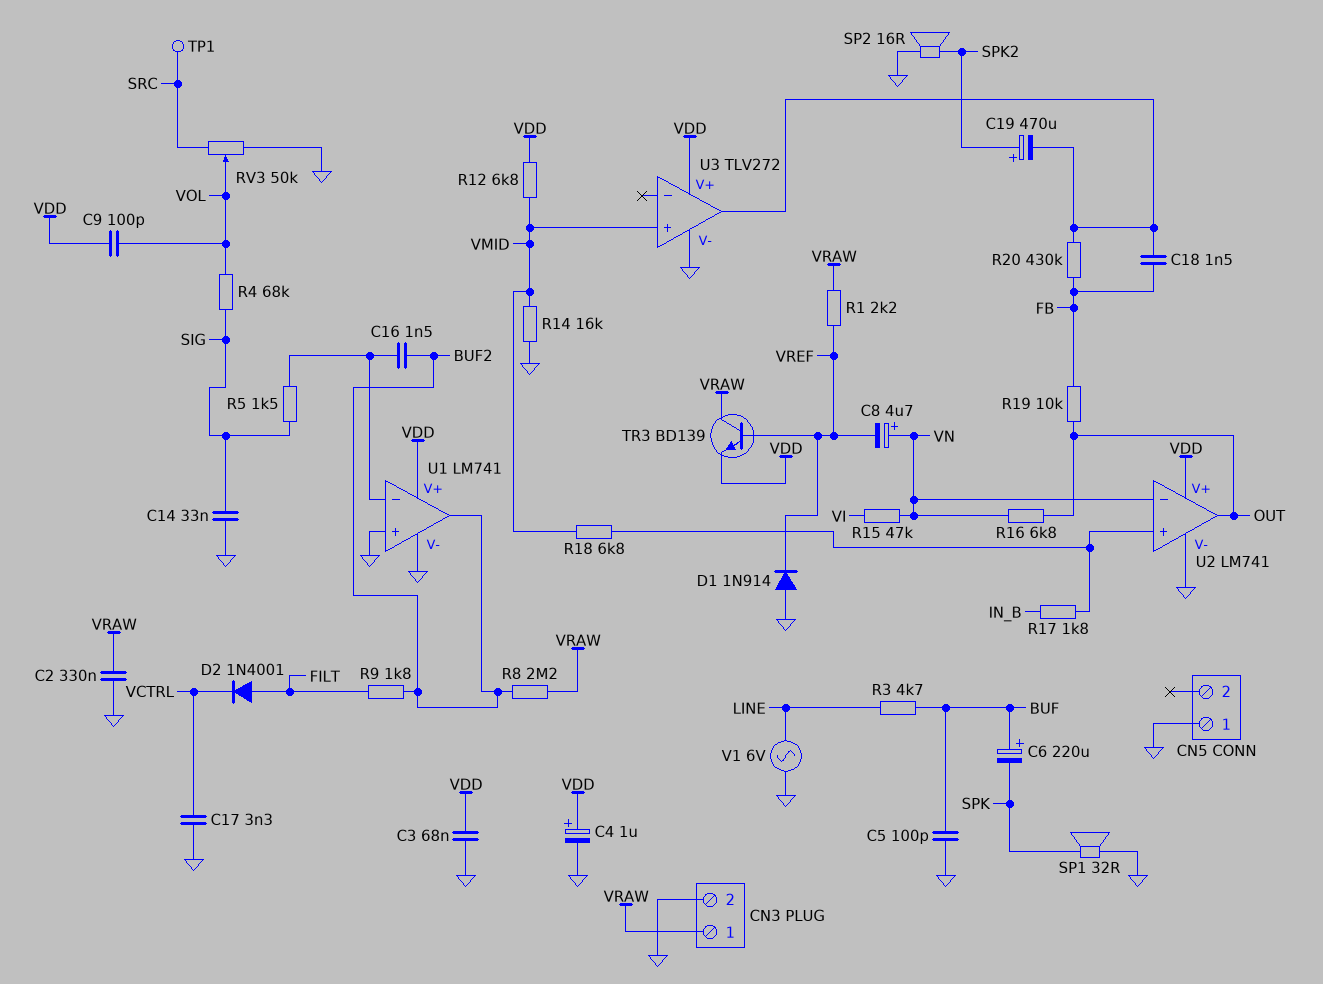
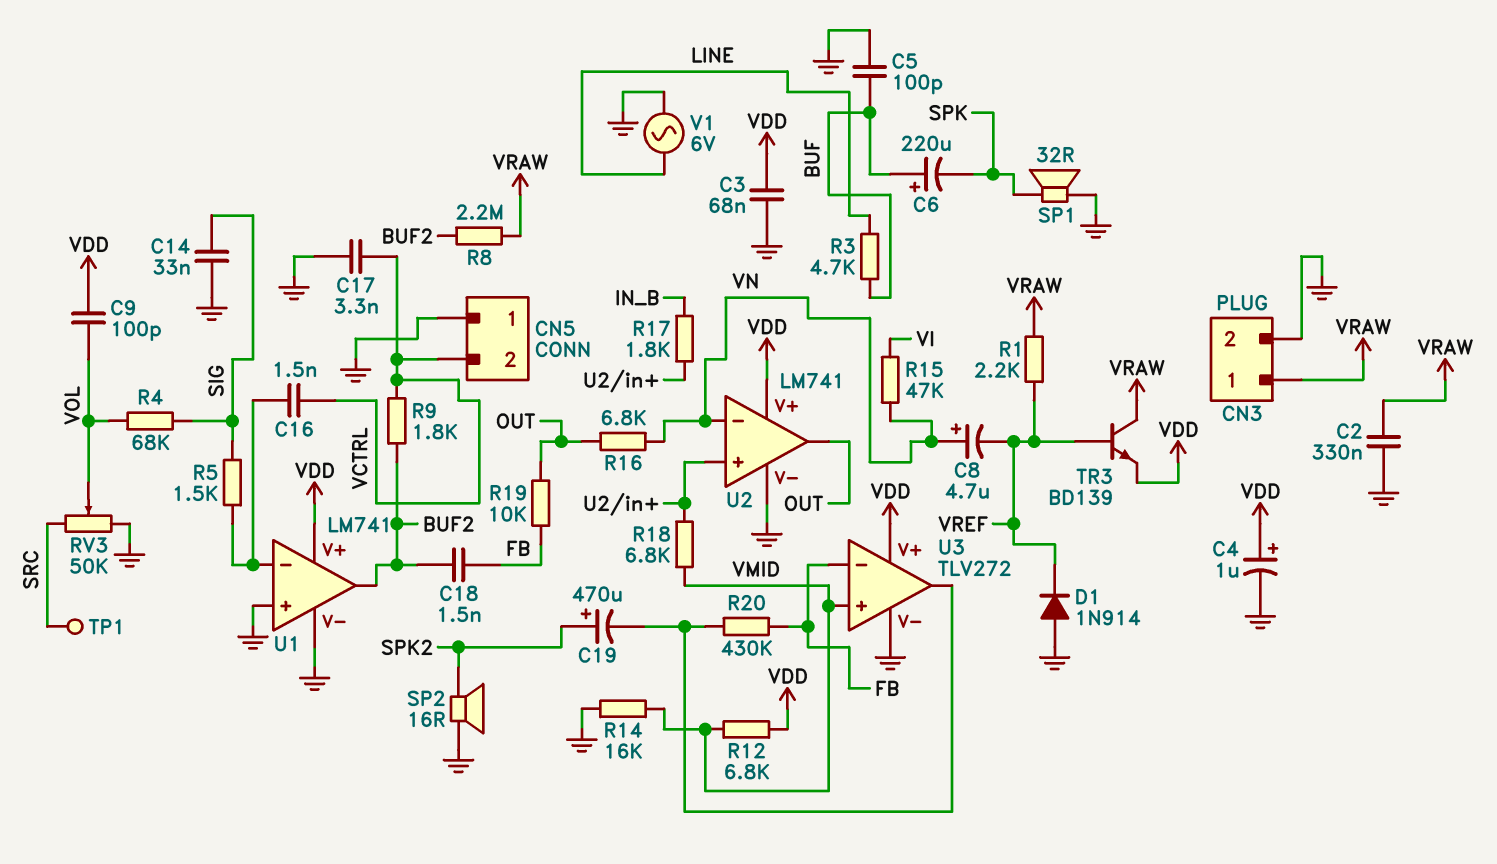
C16: 1.5nF (BUF2, U1/in-) -> 1.5nF (U1/in-, VCTRL)
C18: 1.5nF (FB, U3/out) -> 1.5nF (BUF2, FB)
CN5 pin 2: none -> VCTRL
D2: diode 1N4001 (A FILT, K VCTRL) -> none
R9: 1.8k (BUF2, FILT) -> 1.8k (BUF2, VCTRL)
U3 pin in-: none -> FB

